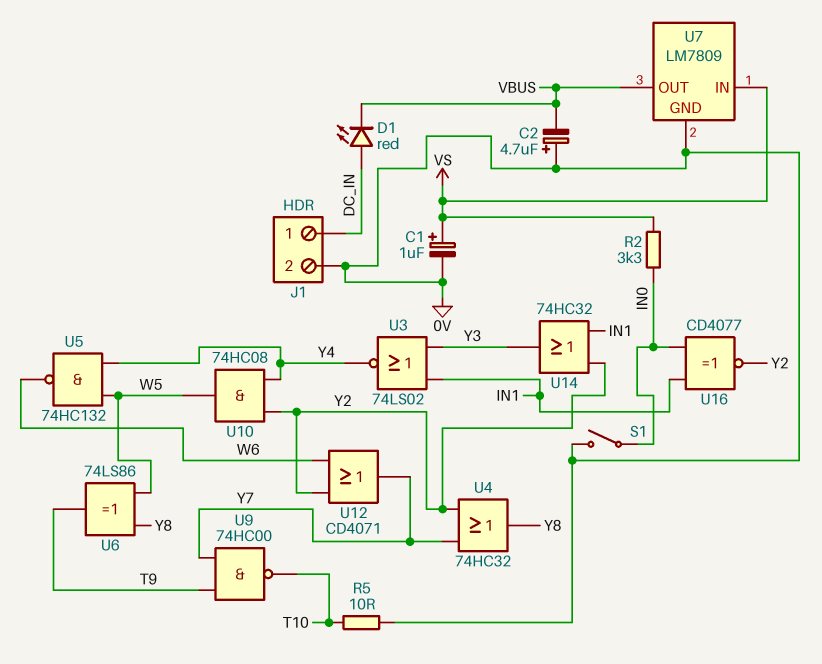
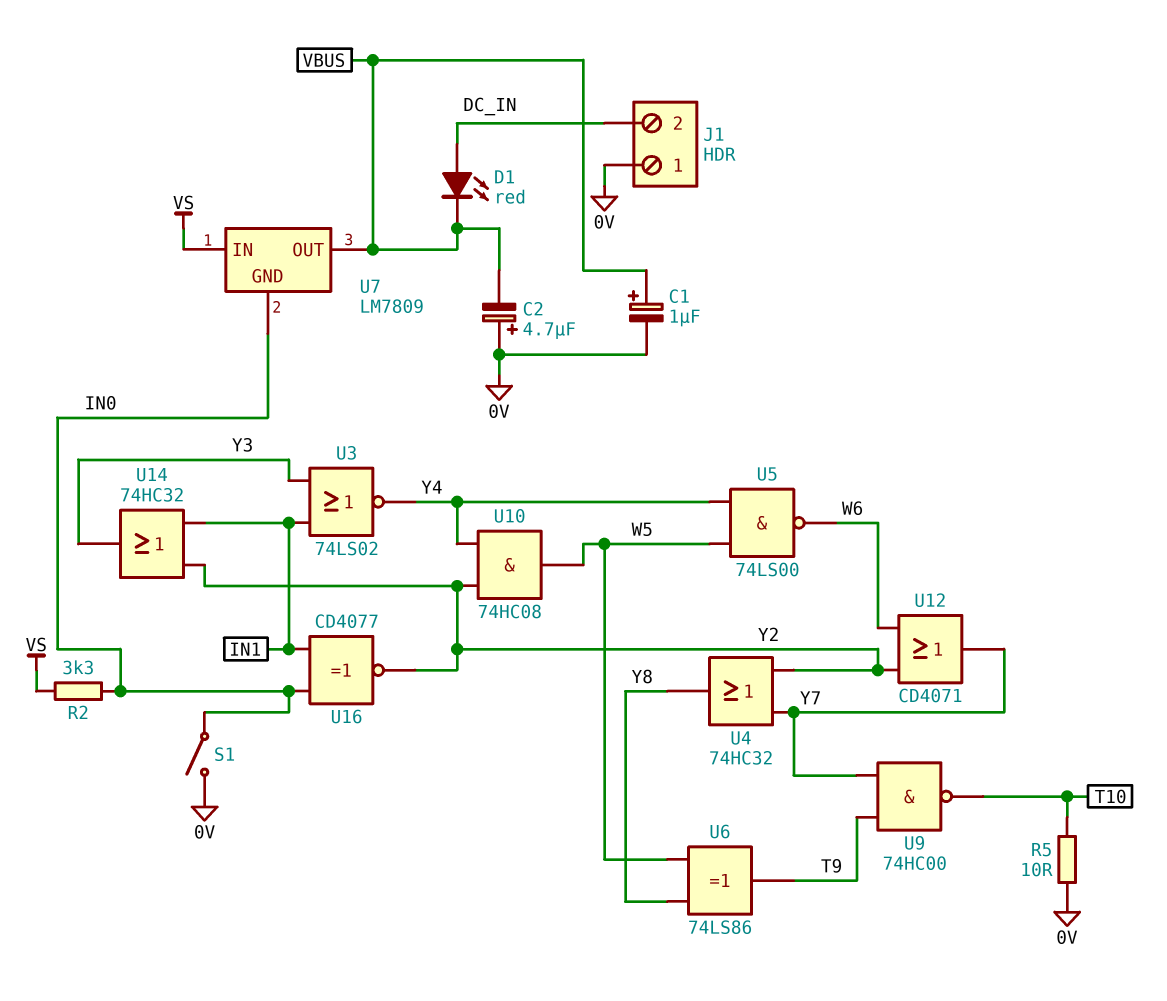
C1: 1uF (plus VS, minus 0V) -> 1uF (plus VBUS, minus 0V)
J1 pin 1: DC_IN -> 0V
J1 pin 2: 0V -> DC_IN
U5: NAND 74HC132 (in W5, in Y4, out W6) -> NAND 74LS00 (in W5, in Y4, out W6)
U7 pin GND: 0V -> IN0

